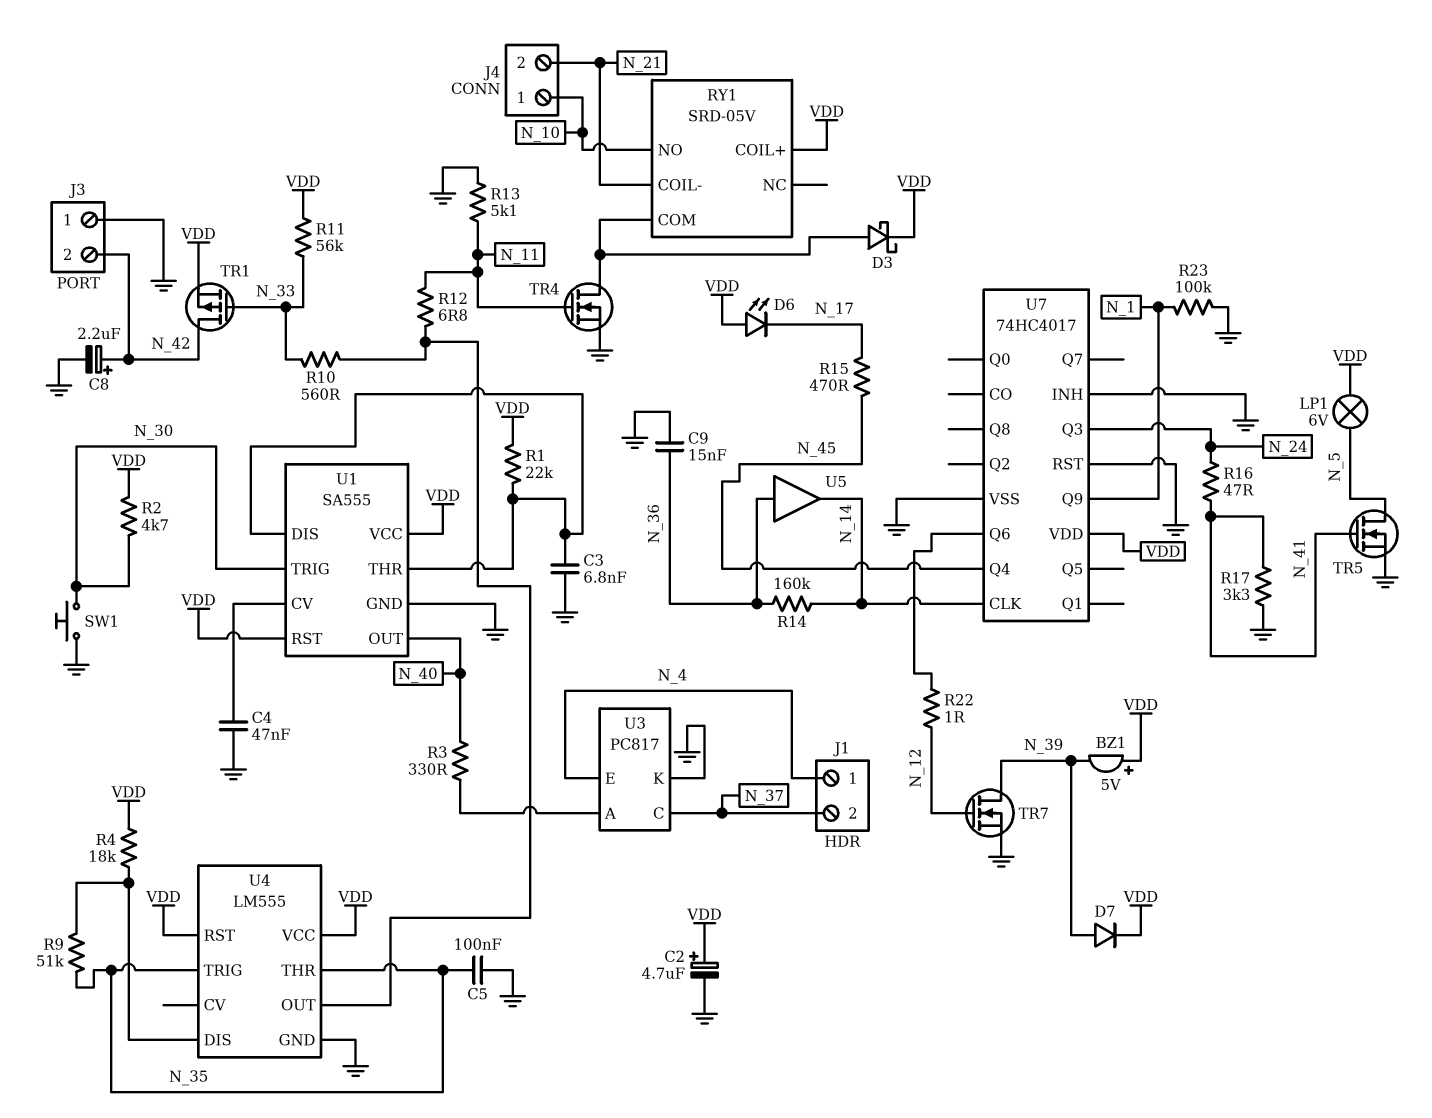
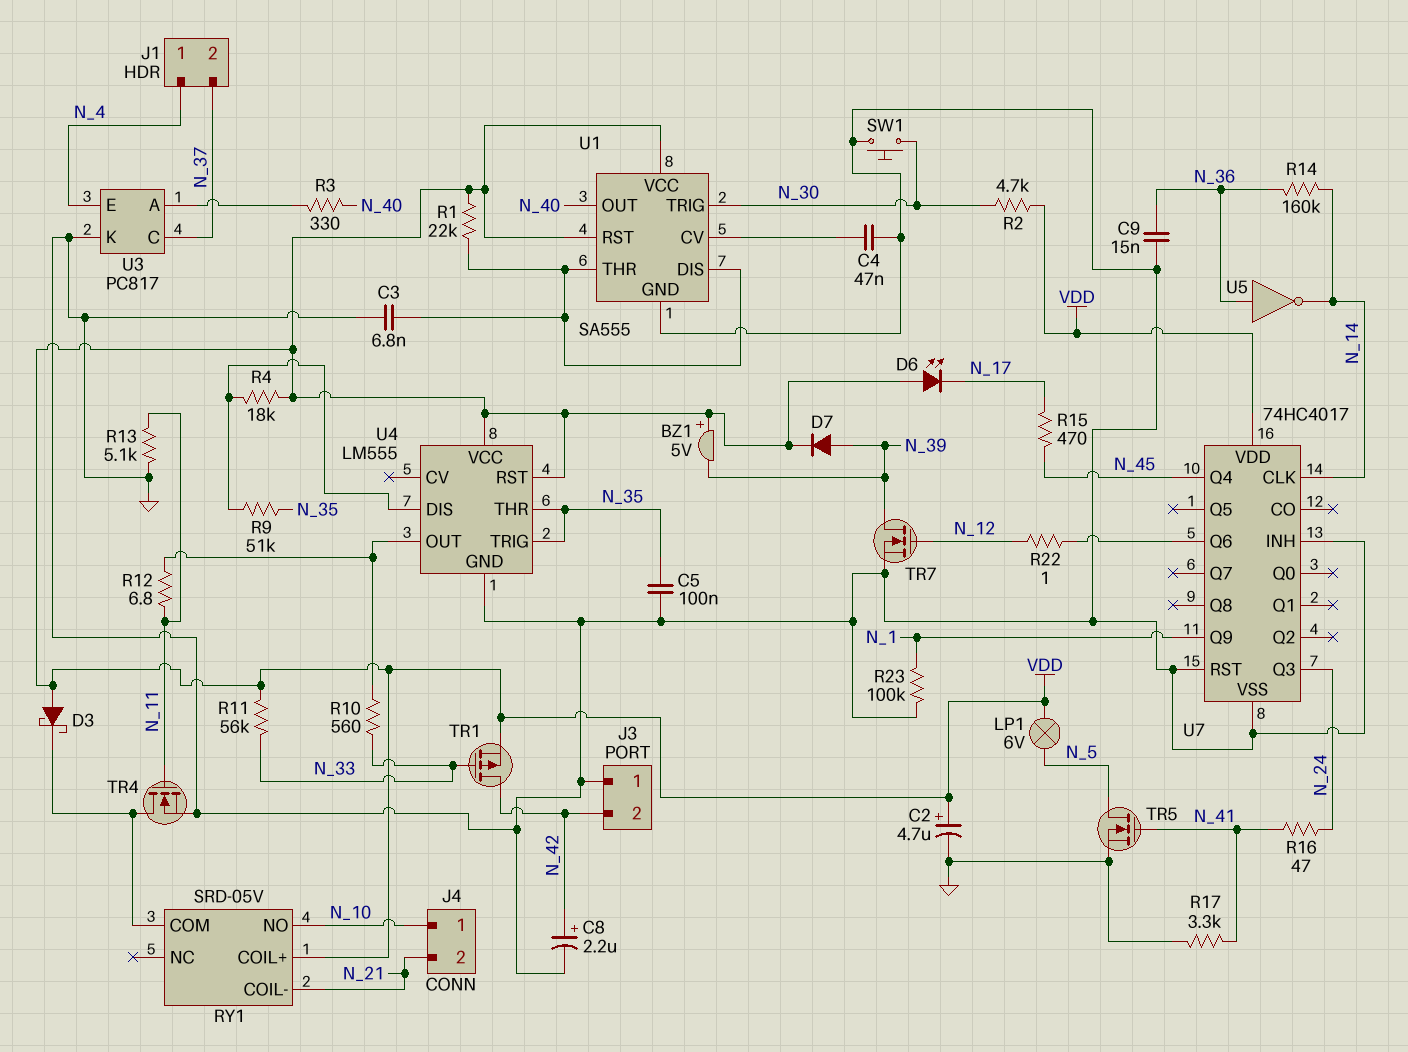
D3: schottky (A RY1/COM, K VDD) -> schottky (A VDD, K RY1/COM)
U5: buffer (in N_36, out N_14) -> NOT (in N_36, out N_14)

